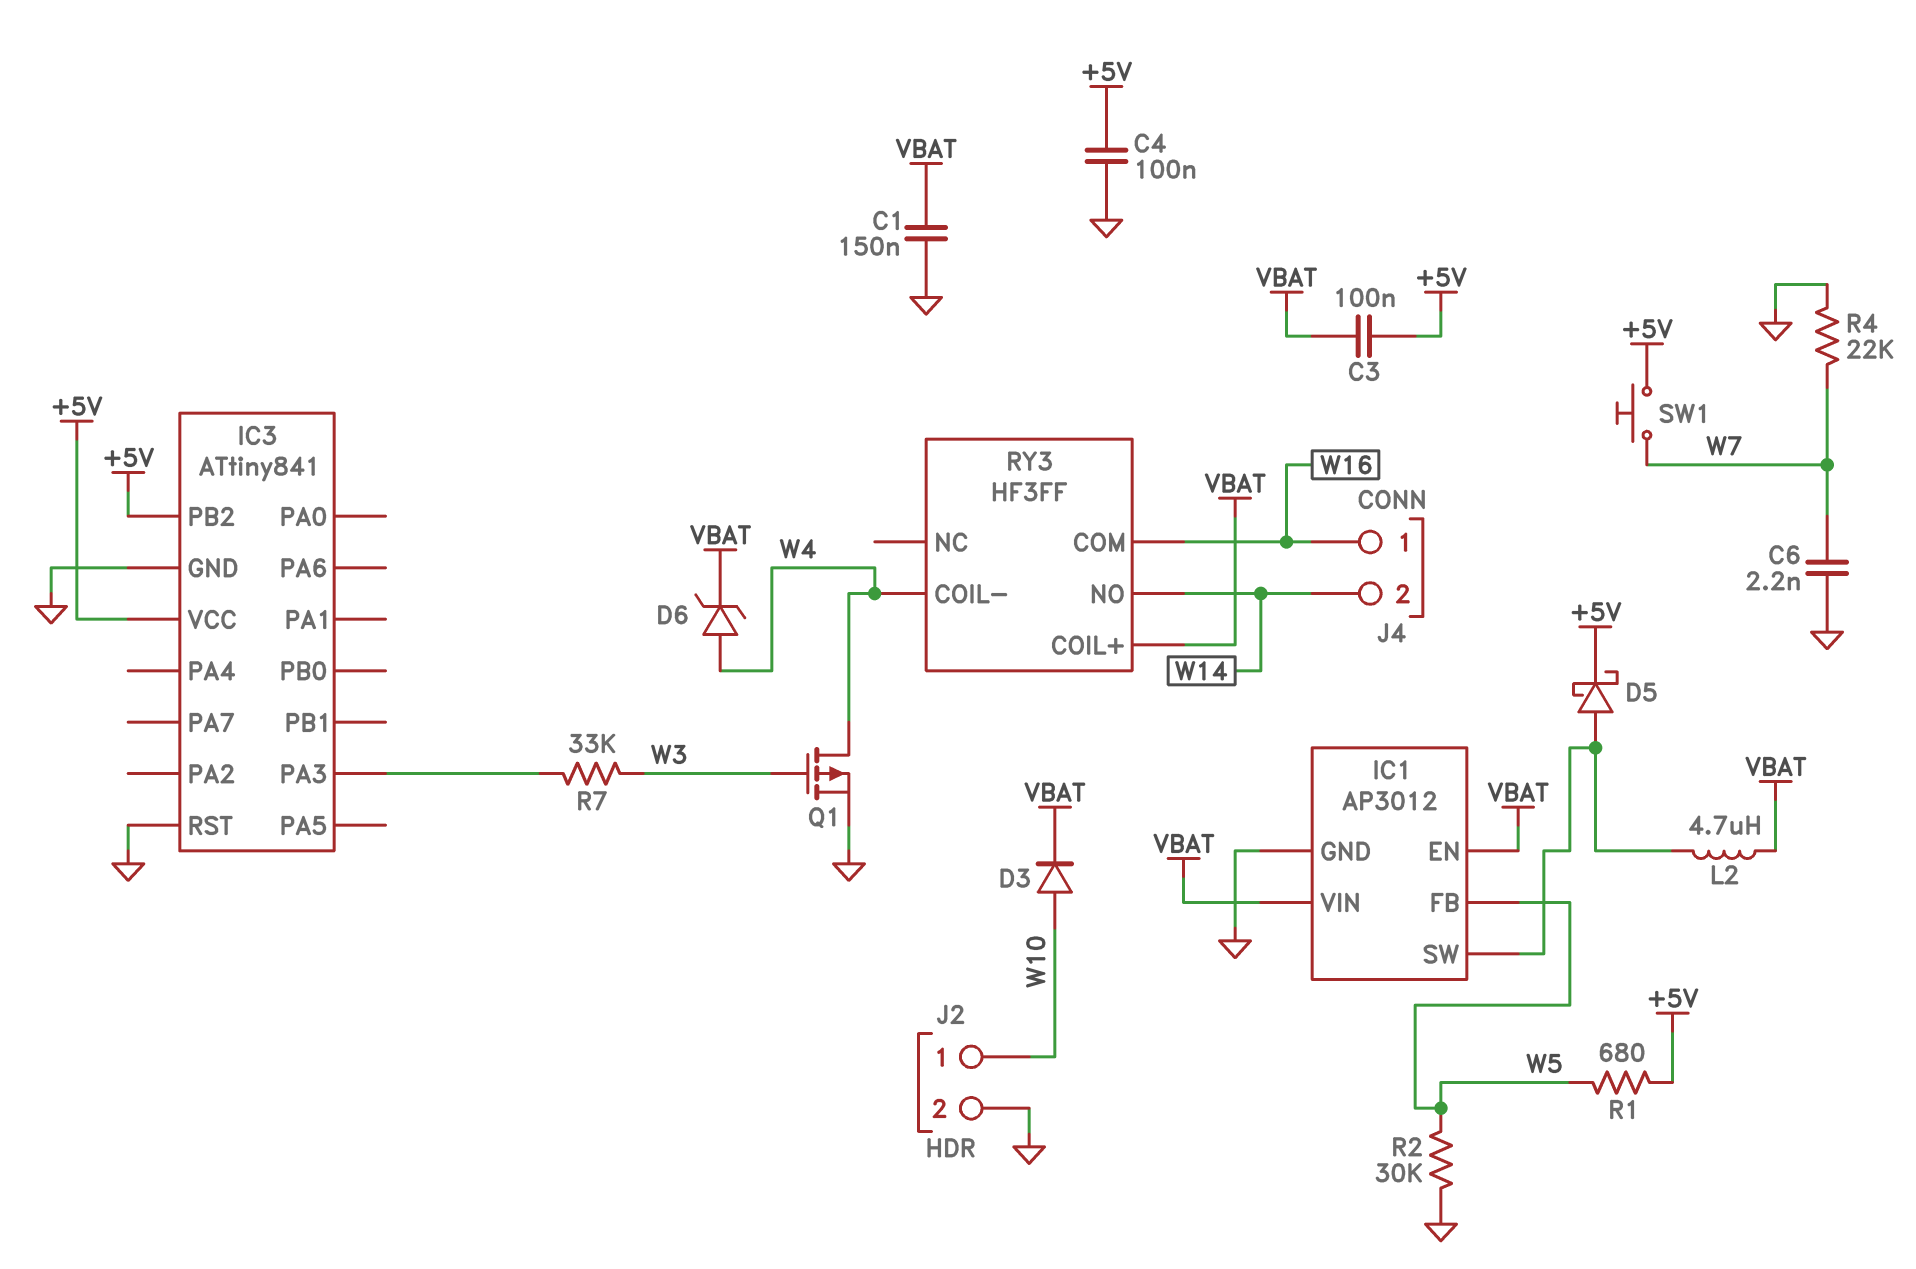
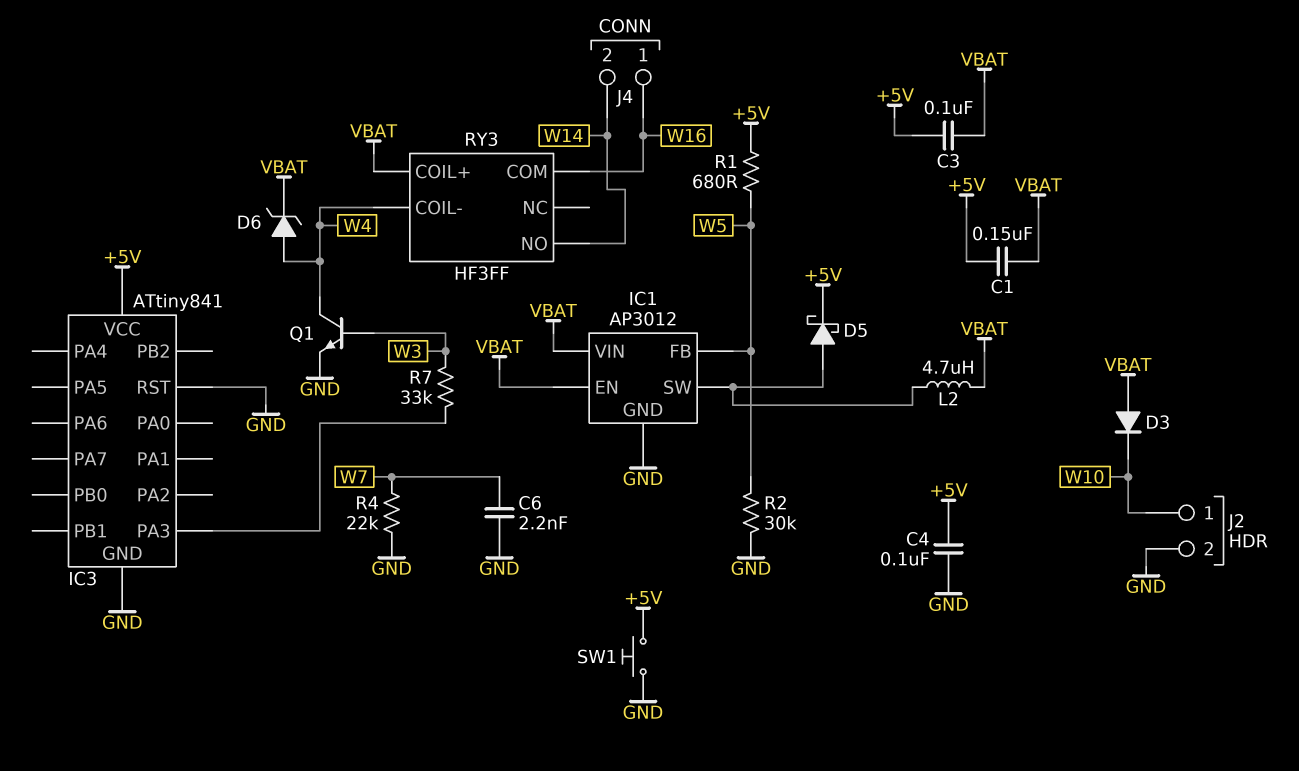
C1: 150nF (GND, VBAT) -> 150nF (+5V, VBAT)
D3: diode (A W10, K VBAT) -> diode (A VBAT, K W10)
IC3 pin PB2: +5V -> none
Q1: PMOS (G W3, D W4, S GND) -> NPN (B W3, C W4, E GND)
SW1: button (+5V, W7) -> button (+5V, GND)

